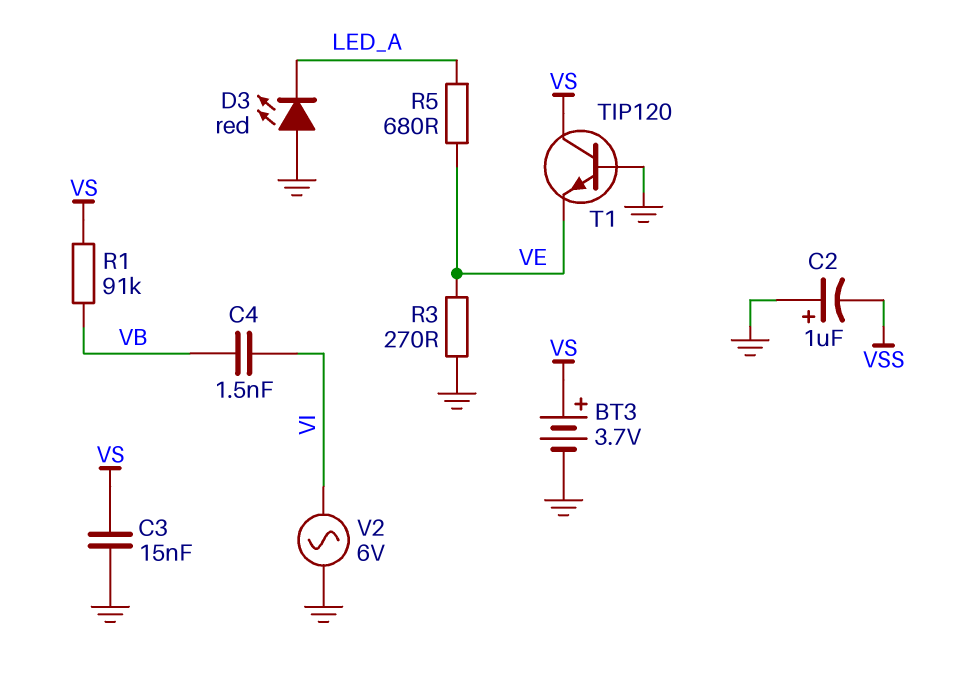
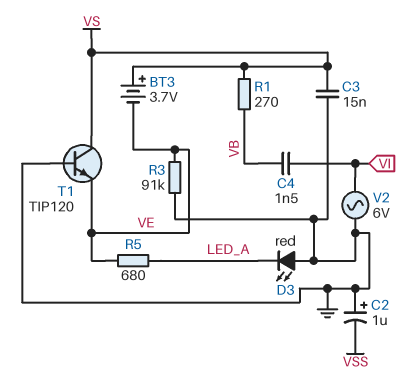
BT3: 3.7V (plus VS, minus GND) -> 3.7V (plus VS, minus VE)
R1: 91k (VB, VS) -> 270 (VB, VS)
R3: 270 (GND, VE) -> 91k (GND, VE)

